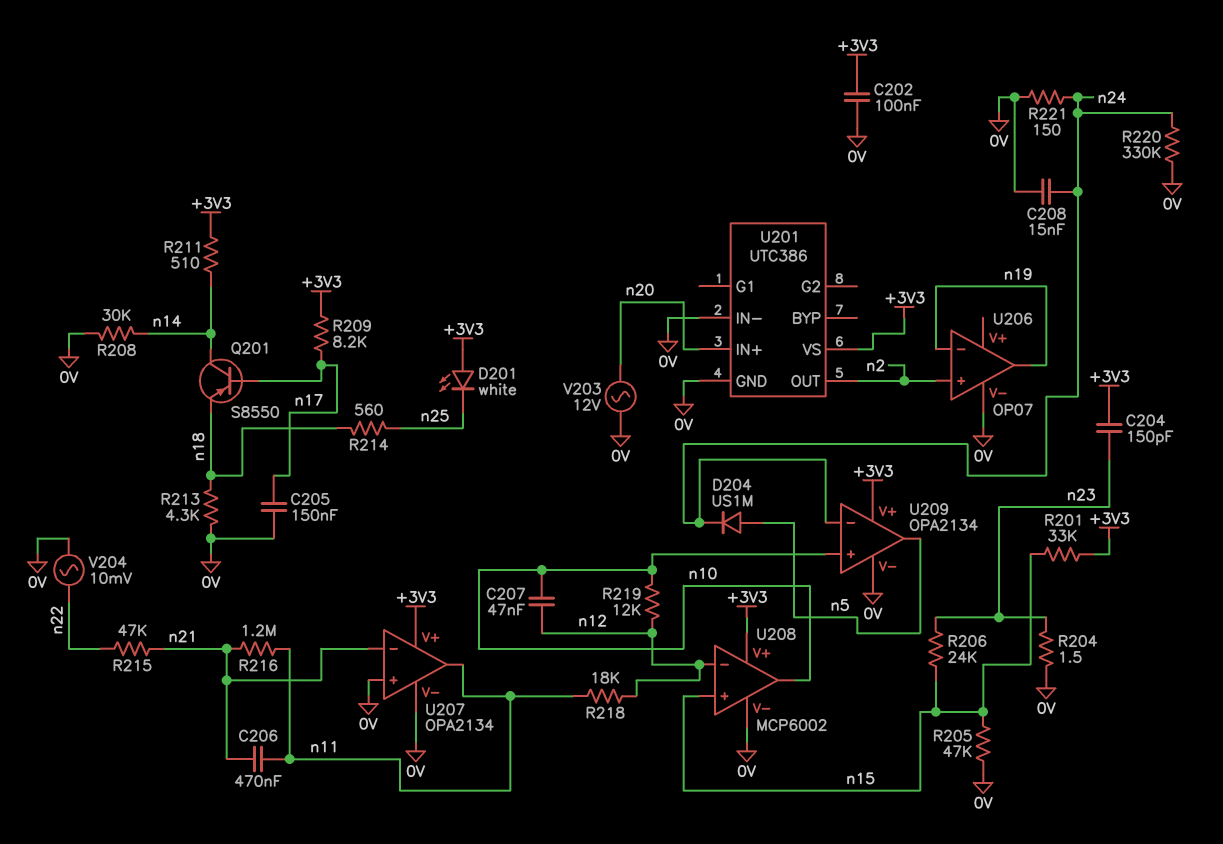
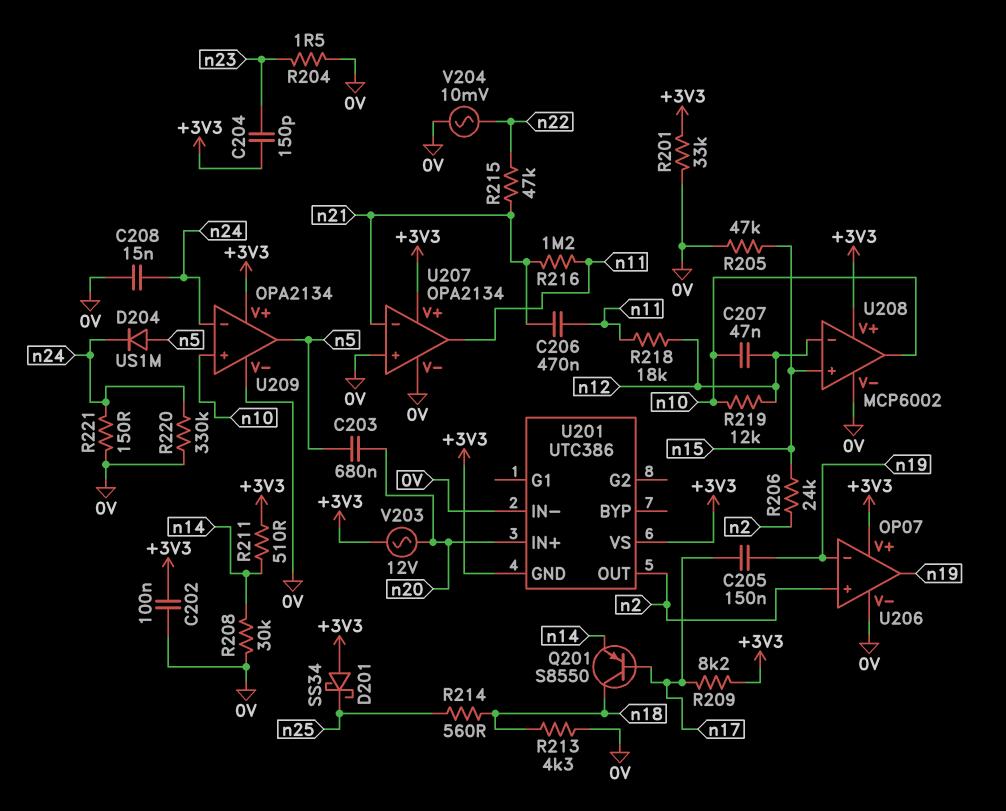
C203: none -> 680nF (n5, n20)
C205: 150nF (0V, n17) -> 150nF (n17, n19)
D201: LED white (A +3V3, K n25) -> schottky SS34 (A +3V3, K n25)
Q201: PNP S8550 (B n17, C n14, E n18) -> PNP S8550 (B n17, C n18, E n14)
R201: 33k (+3V3, n15) -> 33k (+3V3, 0V)
R206: 24k (n15, n23) -> 24k (n2, n15)
U201 pin GND: 0V -> +3V3
U206 pin V+: none -> +3V3
V203: AC 12V (0V, n20) -> AC 12V (+3V3, n20)

